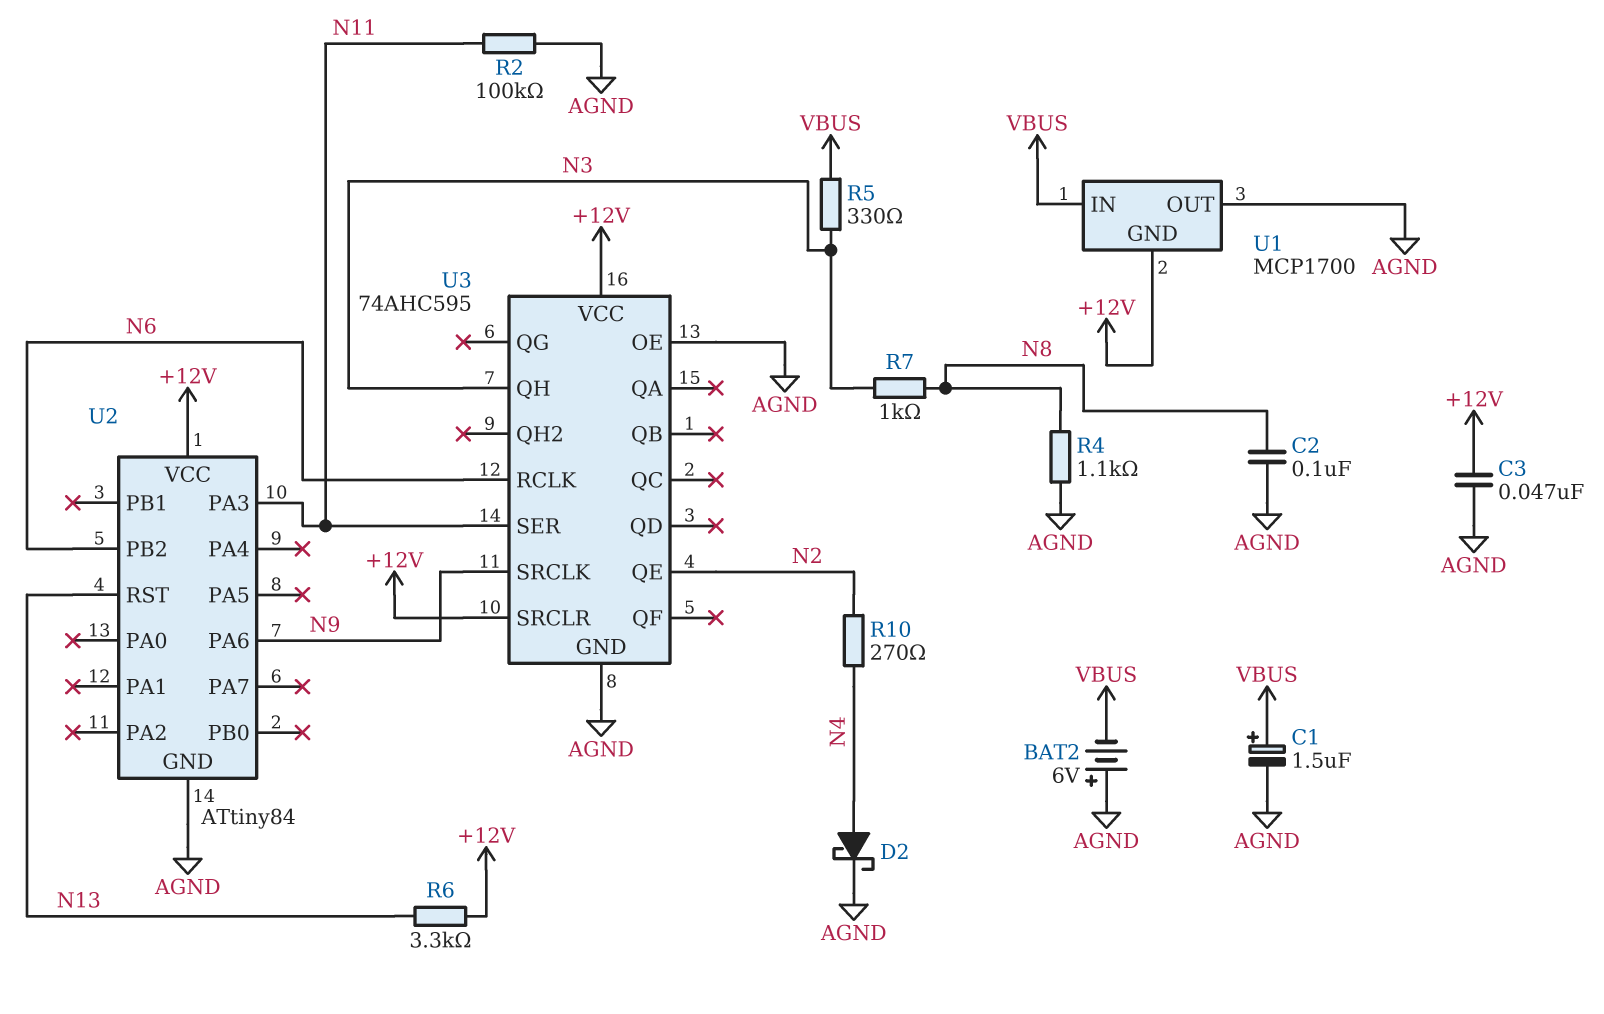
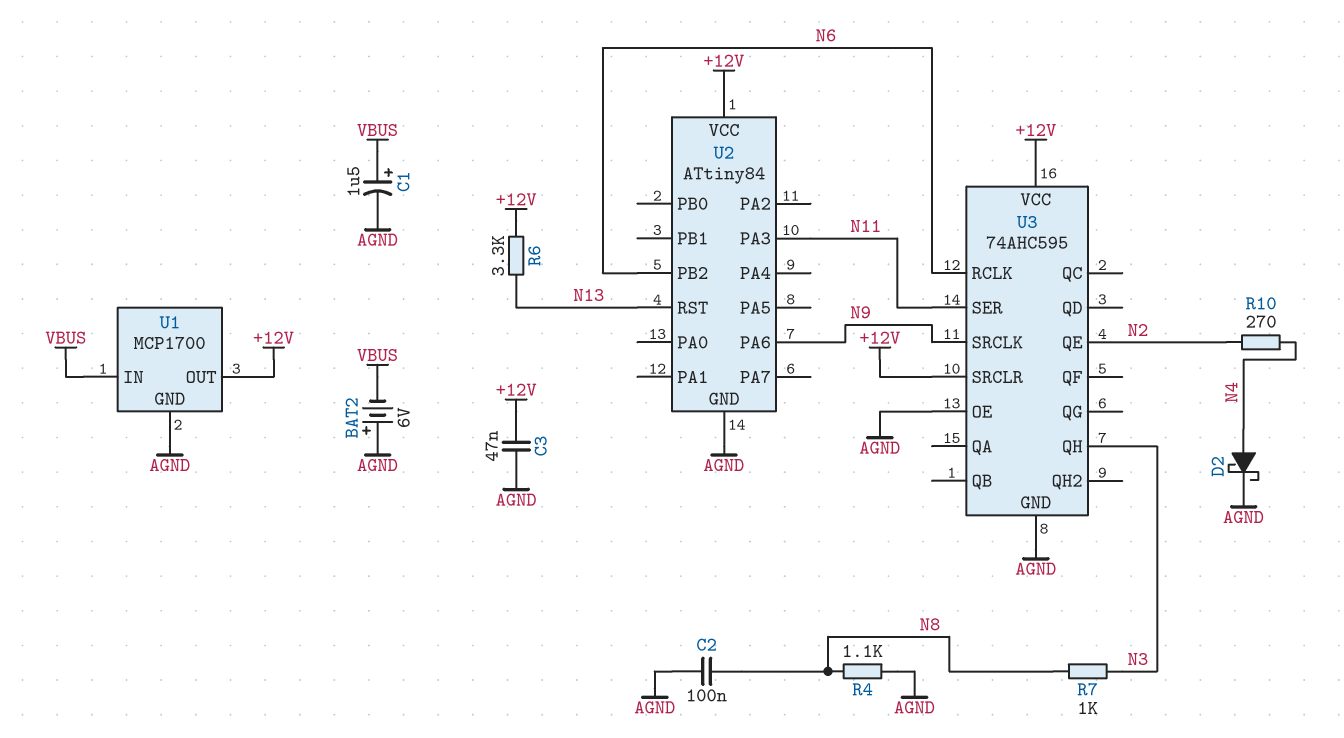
R2: 100k (AGND, N11) -> none
R5: 330 (N3, VBUS) -> none
U1 pin GND: +12V -> AGND
U1 pin OUT: AGND -> +12V

